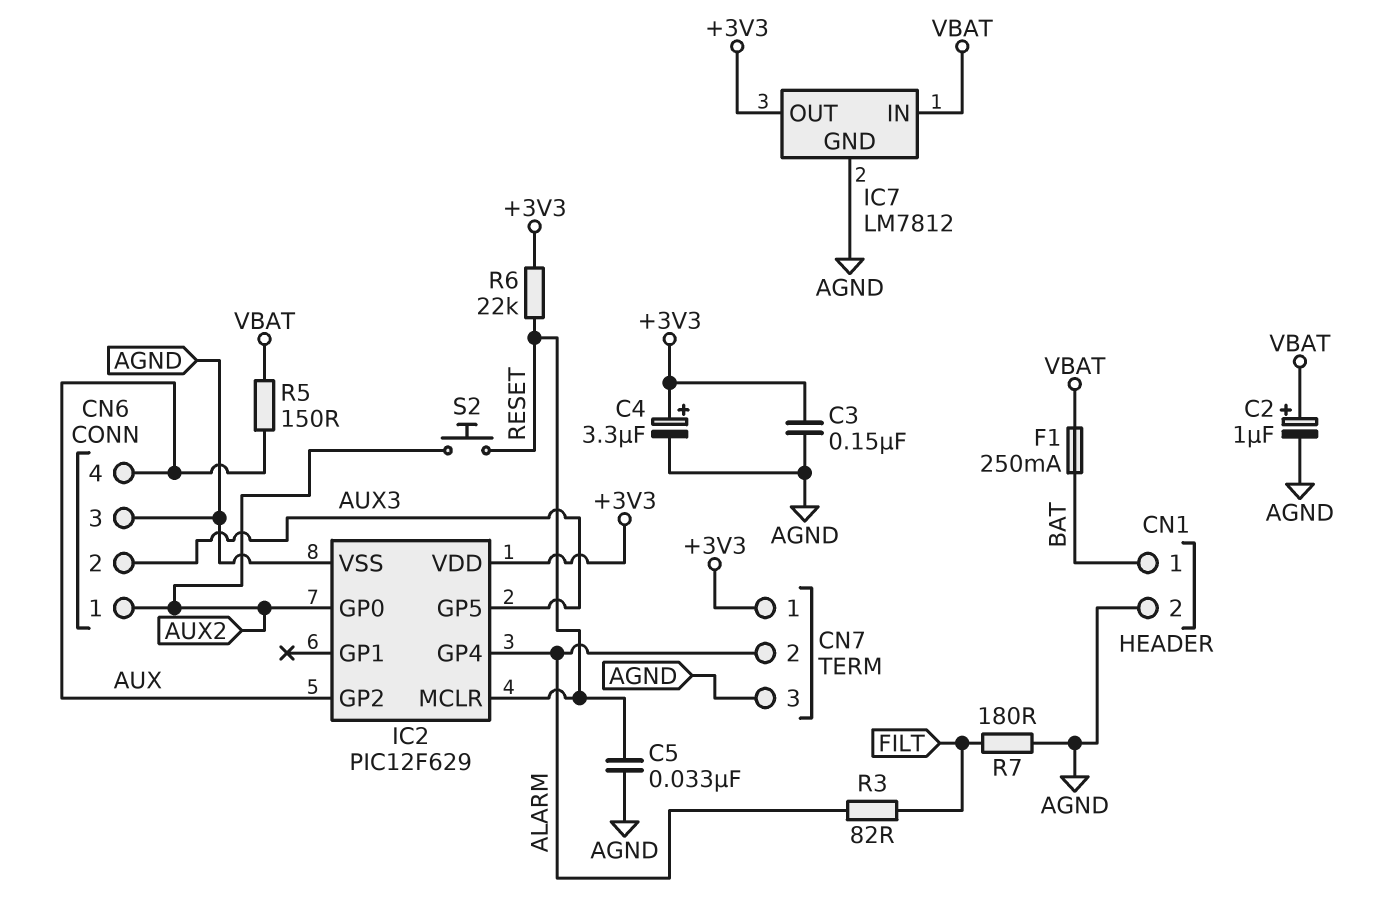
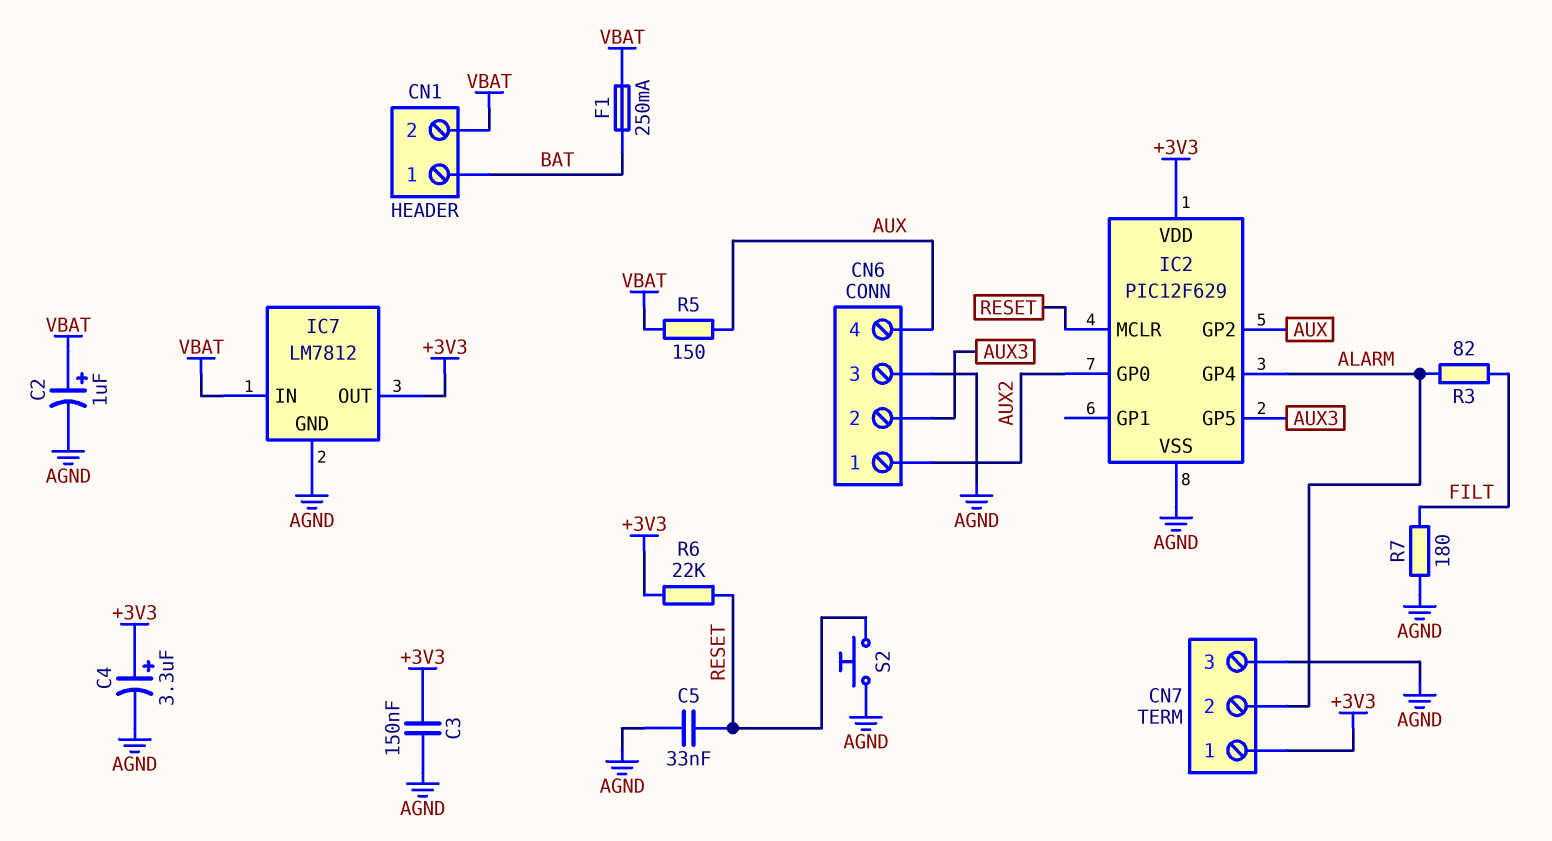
CN1 pin 2: AGND -> VBAT
S2: button (AUX2, RESET) -> button (AGND, RESET)

